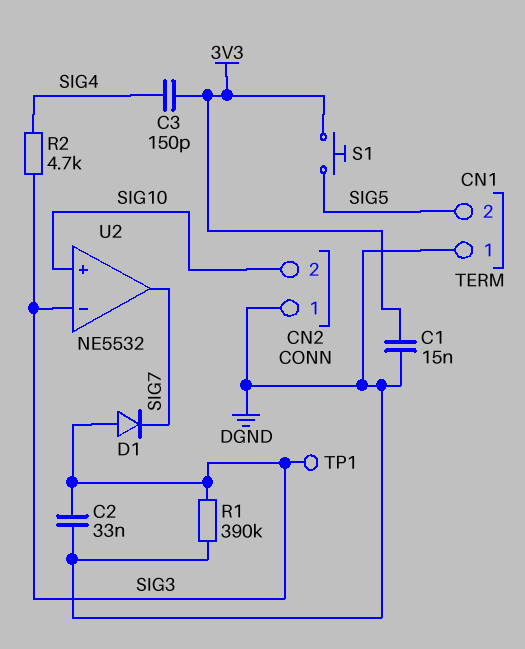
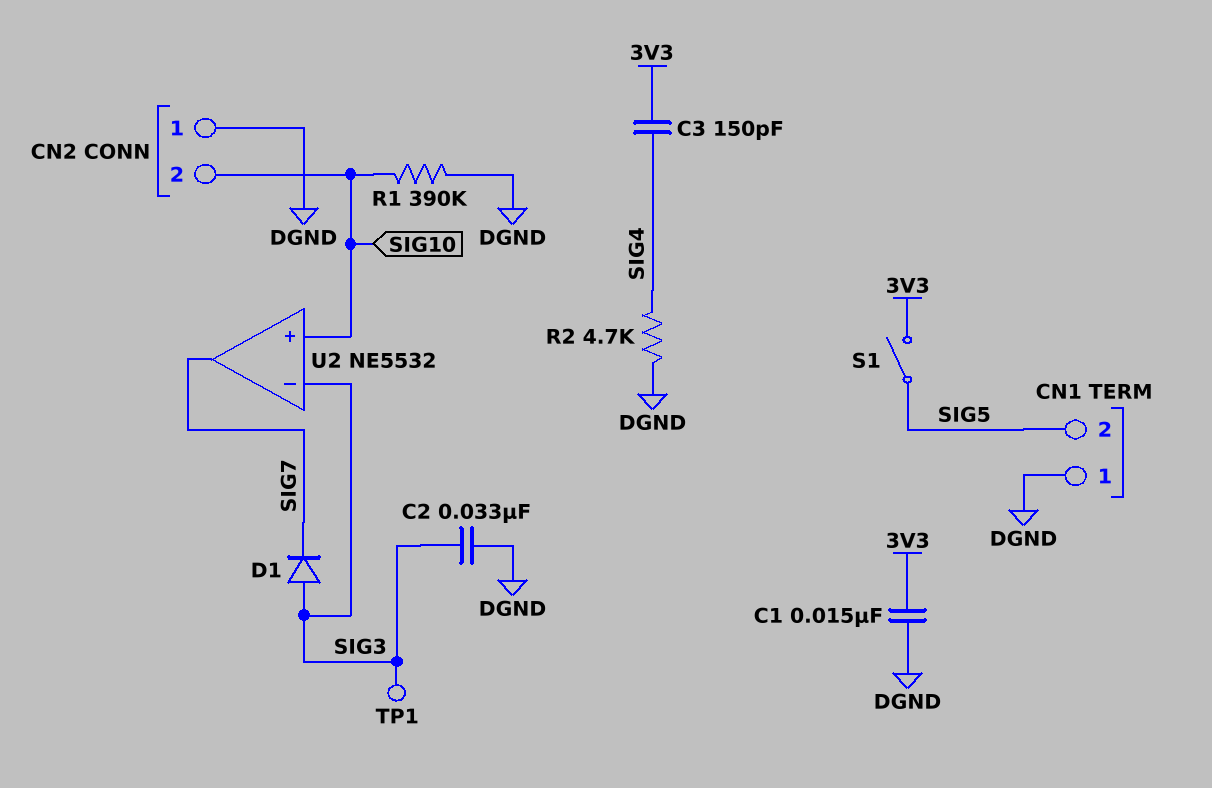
R1: 390k (DGND, SIG3) -> 390k (DGND, SIG10)
R2: 4.7k (SIG3, SIG4) -> 4.7k (DGND, SIG4)
S1: button (3V3, SIG5) -> switch (3V3, SIG5)

